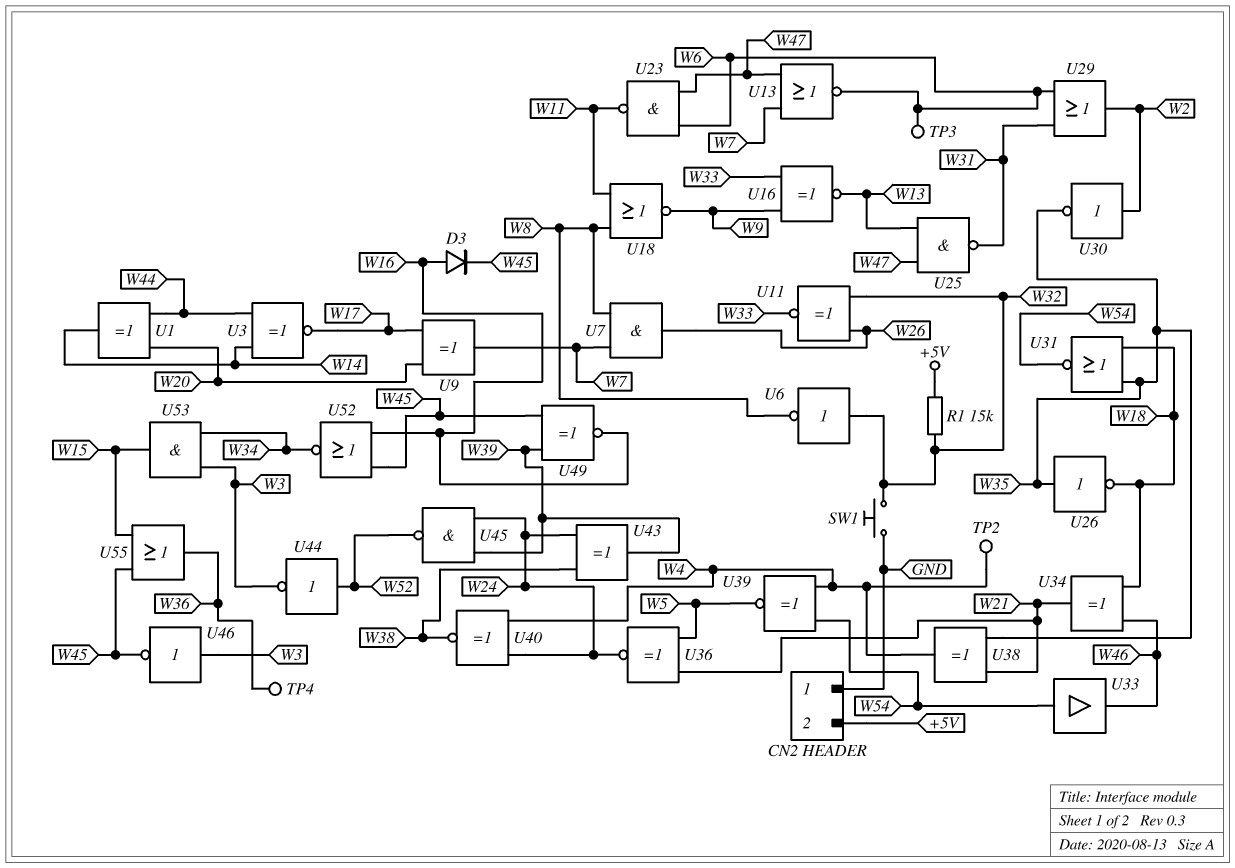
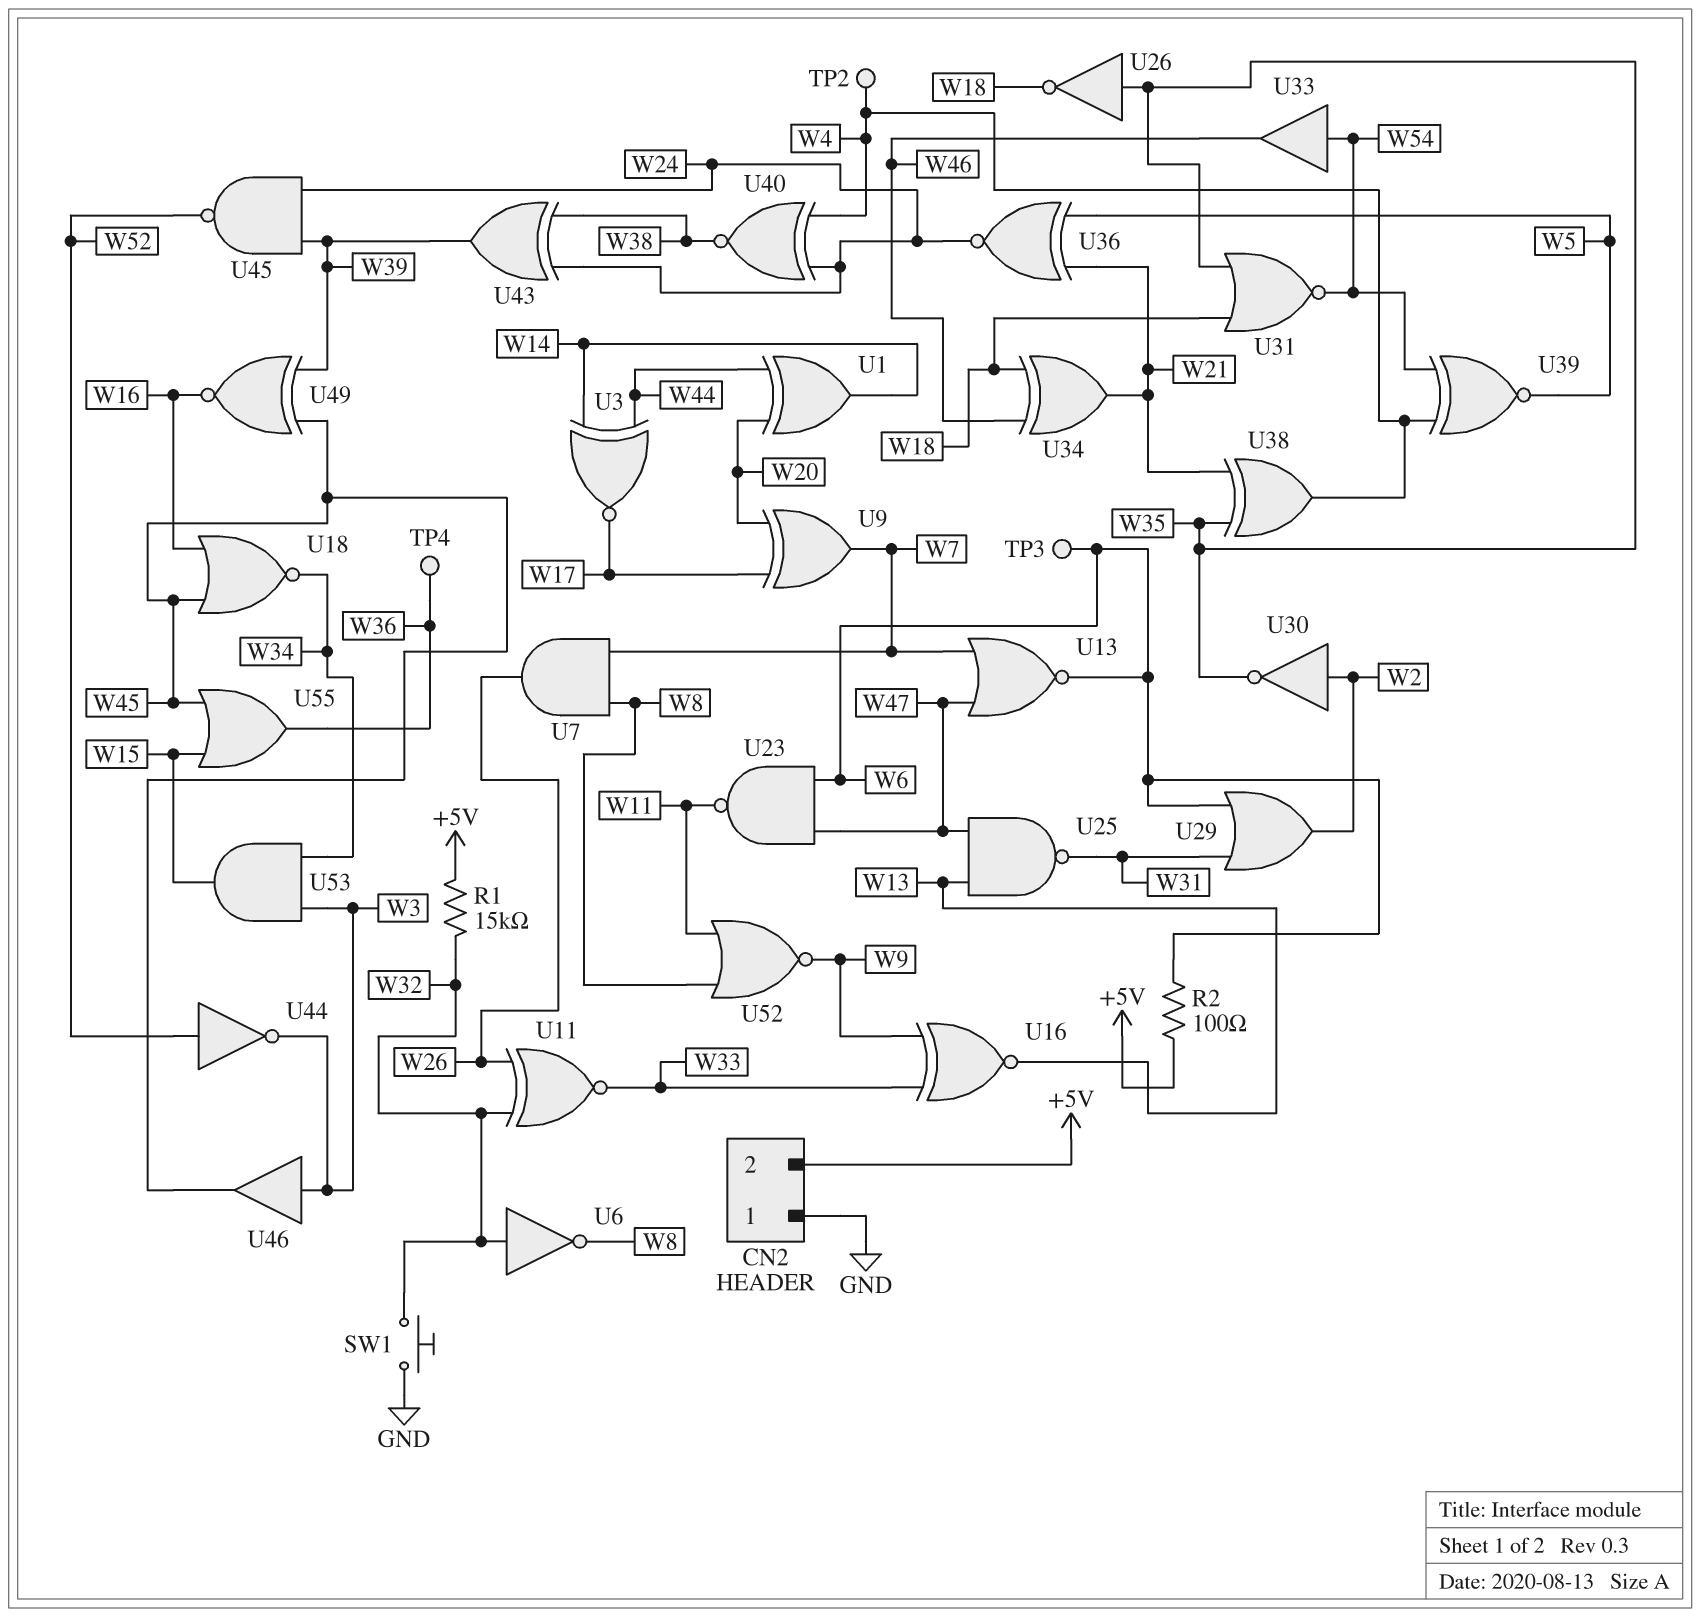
D3: diode (A W16, K W45) -> none
R2: none -> 100 (+5V, W6)
U18: NOR (in W8, in W11, out W9) -> NOR (in W16, in W45, out W34)
U46: NOT (in W3, out W45) -> buffer (in W3, out W45)
U52: NOR (in W16, in W45, out W34) -> NOR (in W8, in W11, out W9)

